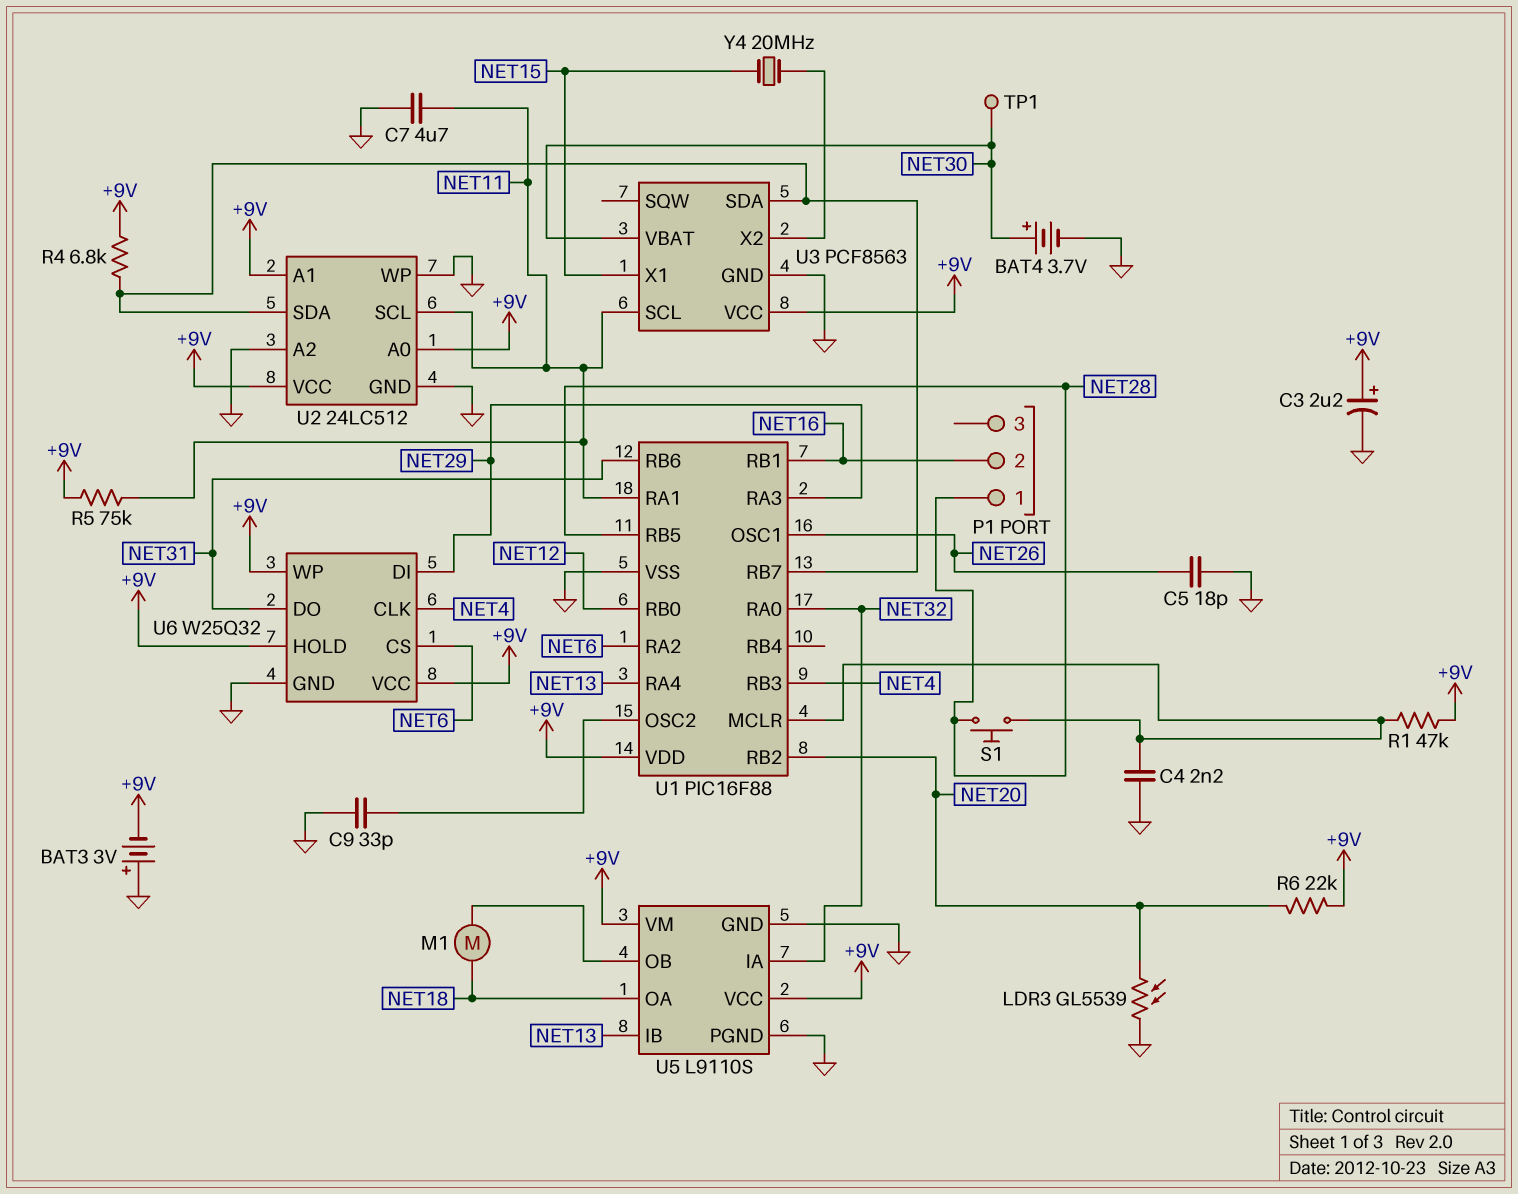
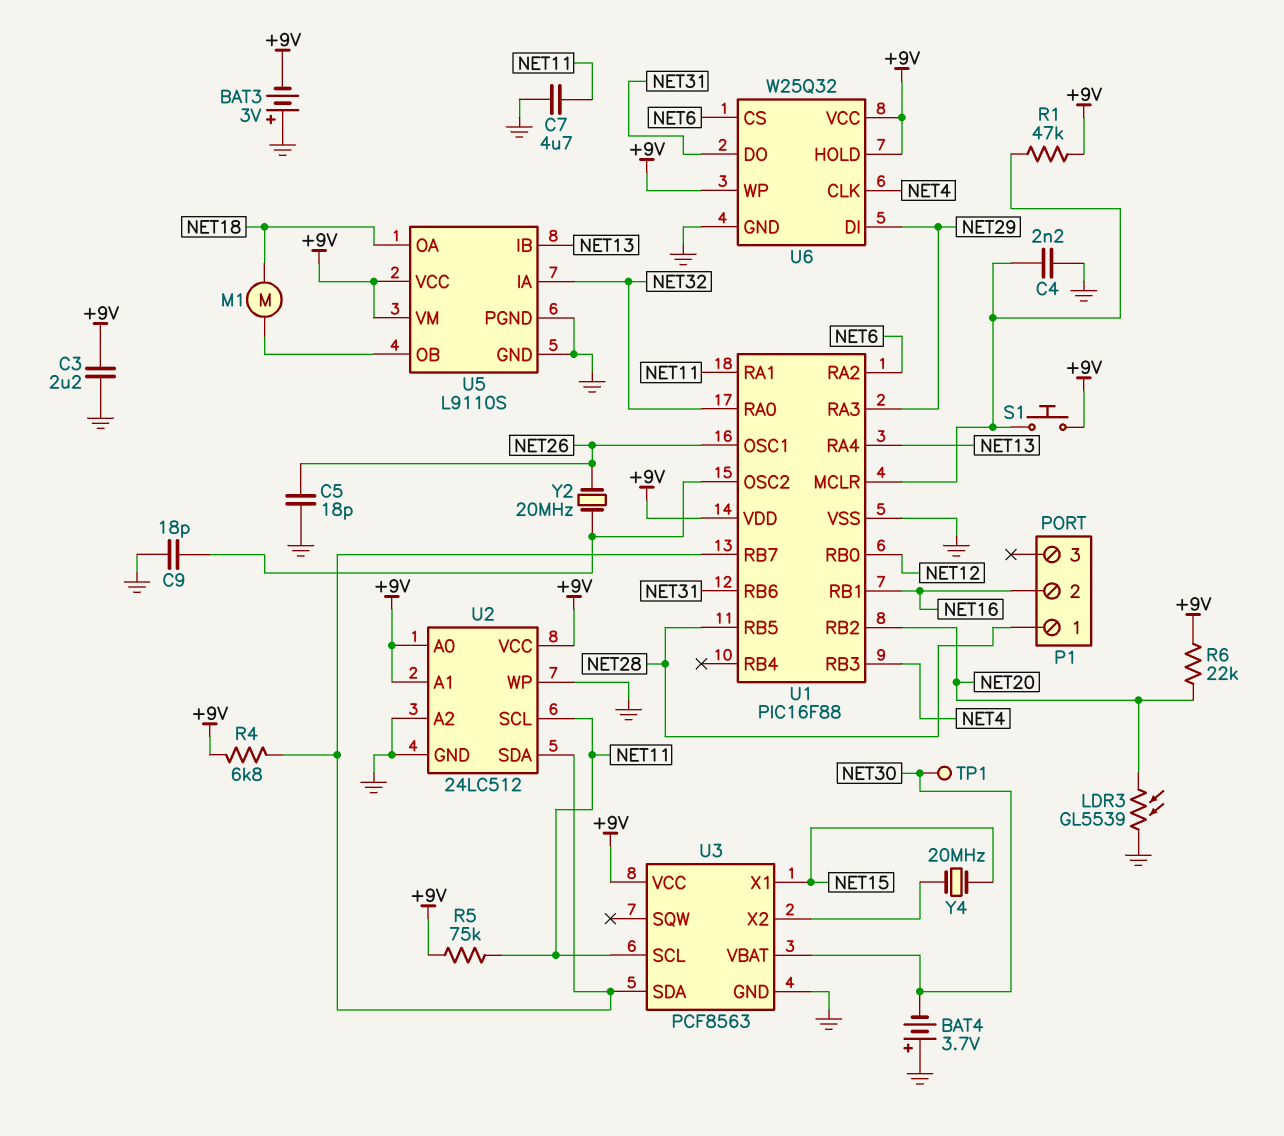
BAT4: 3.7V (plus NET30, minus GND) -> 3.7V (plus GND, minus NET30)
C3: 2.2uF (plus +9V, minus GND) -> 2.2uF (+9V, GND)
C9: 33pF (GND, U1/OSC2) -> 18pF (GND, U1/OSC2)
S1: button (NET28, U1/MCLR) -> button (+9V, U1/MCLR)
Y2: none -> 20MHz (NET26, U1/OSC2)

